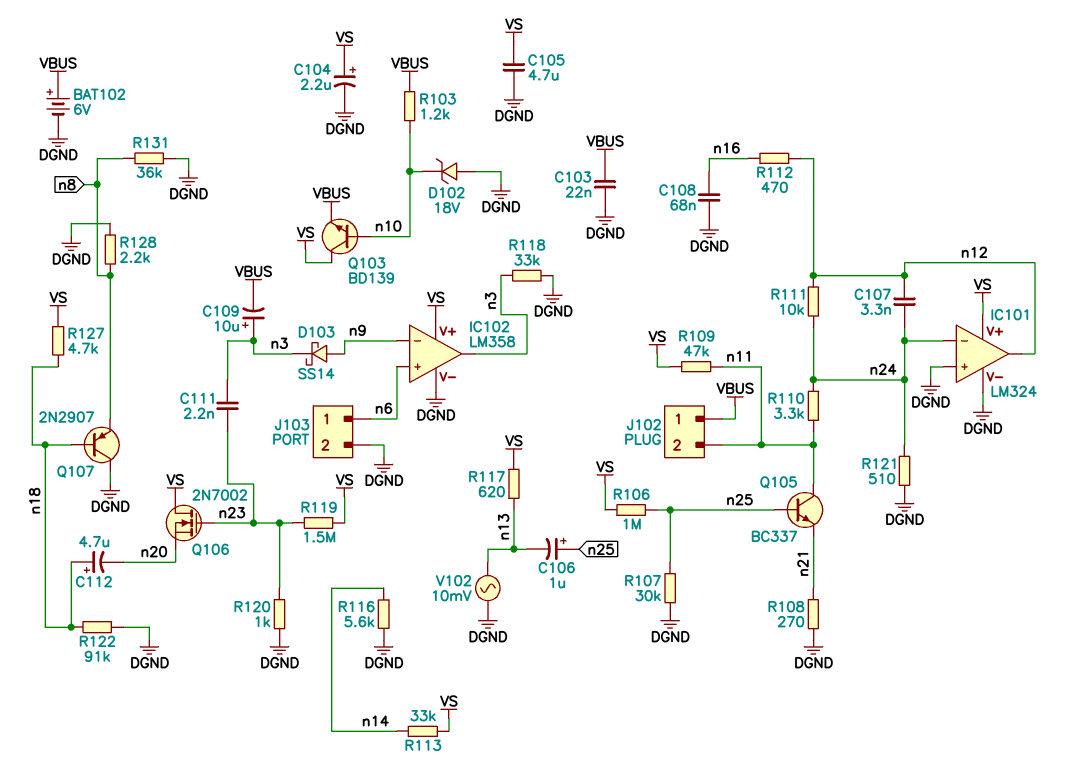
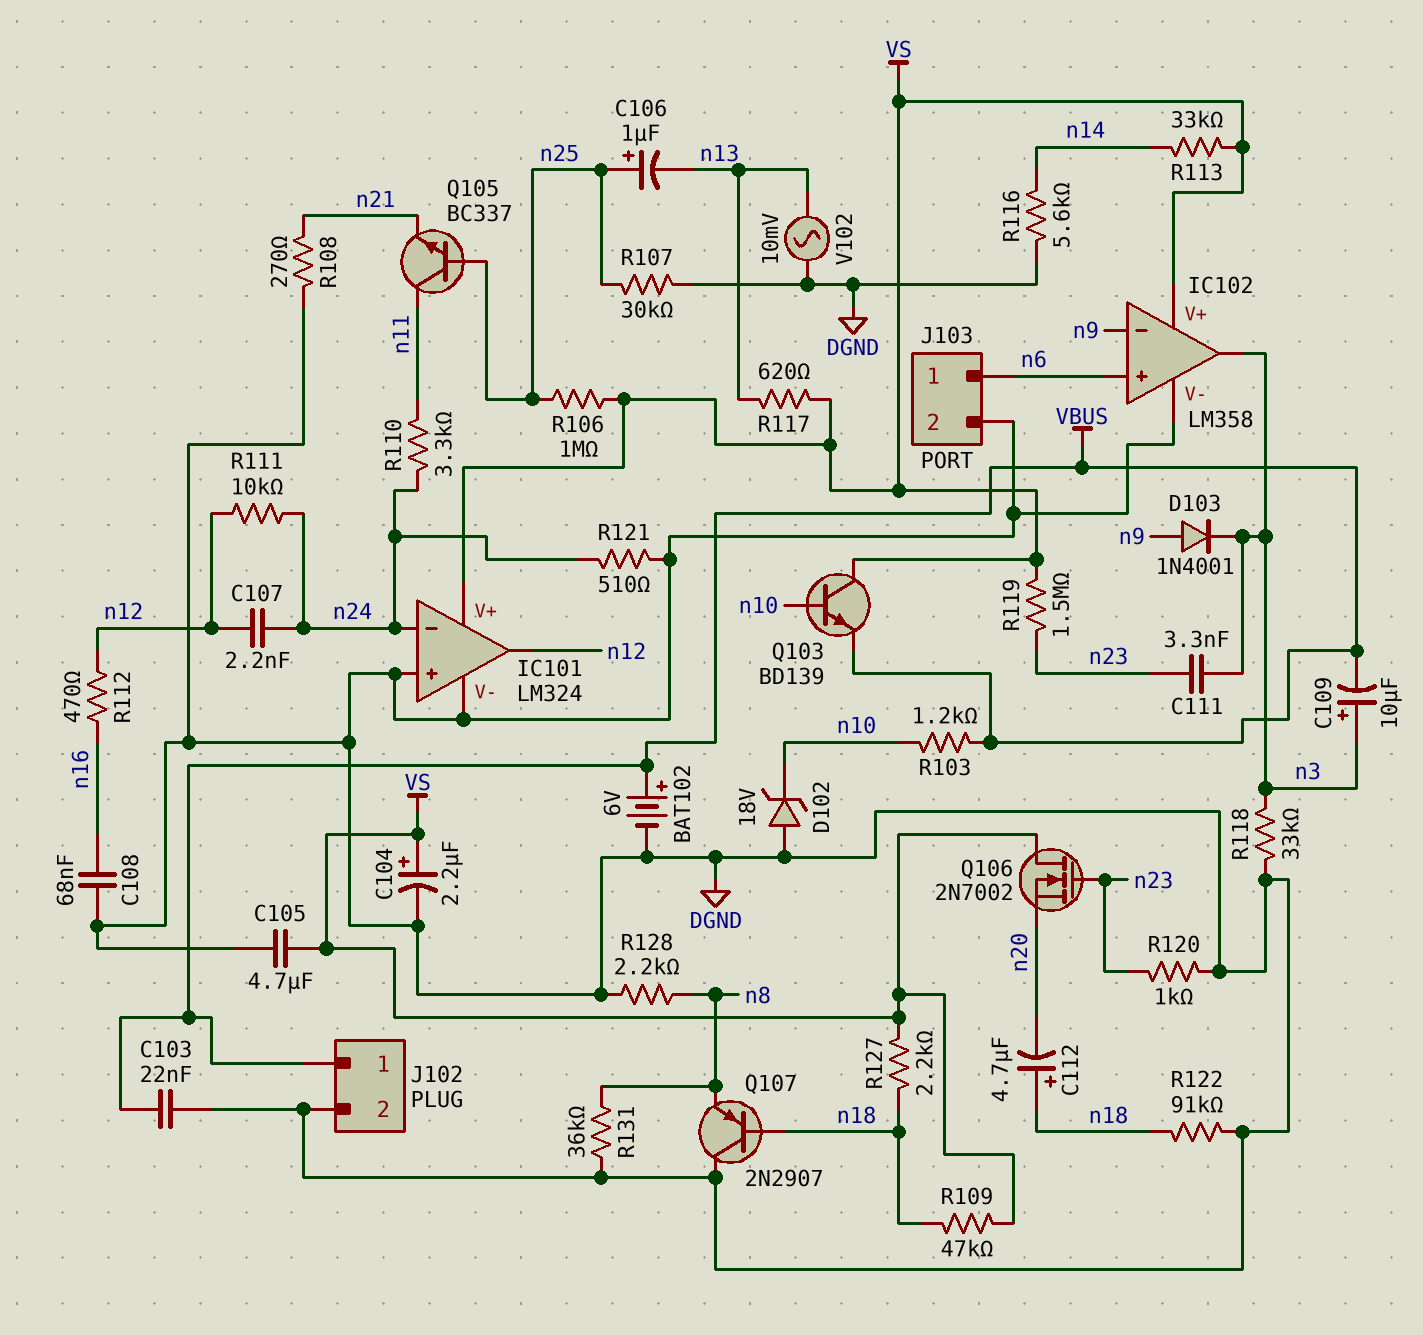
C107: 3.3nF (n12, n24) -> 2.2nF (n12, n24)
C111: 2.2nF (n3, n23) -> 3.3nF (n3, n23)
D103: schottky SS14 (A n9, K n3) -> diode 1N4001 (A n9, K n3)
J102 pin 2: n11 -> DGND
R109: 47k (VS, n11) -> 47k (VS, n18)
R127: 4.7k (VS, n18) -> 2.2k (VS, n18)

